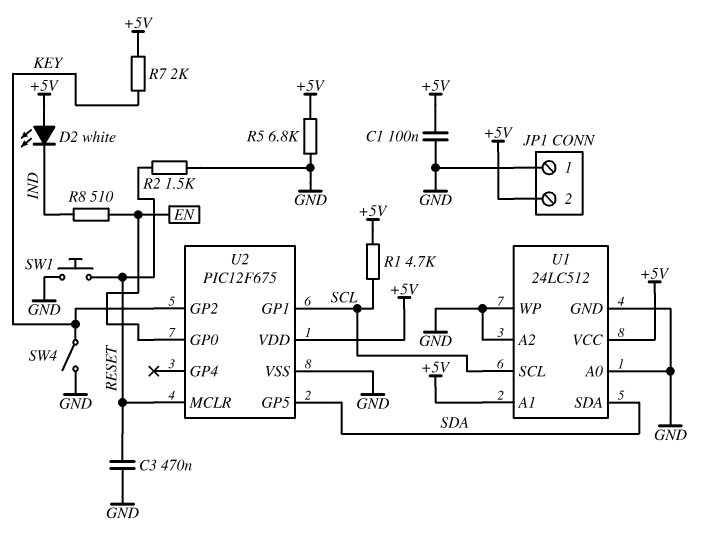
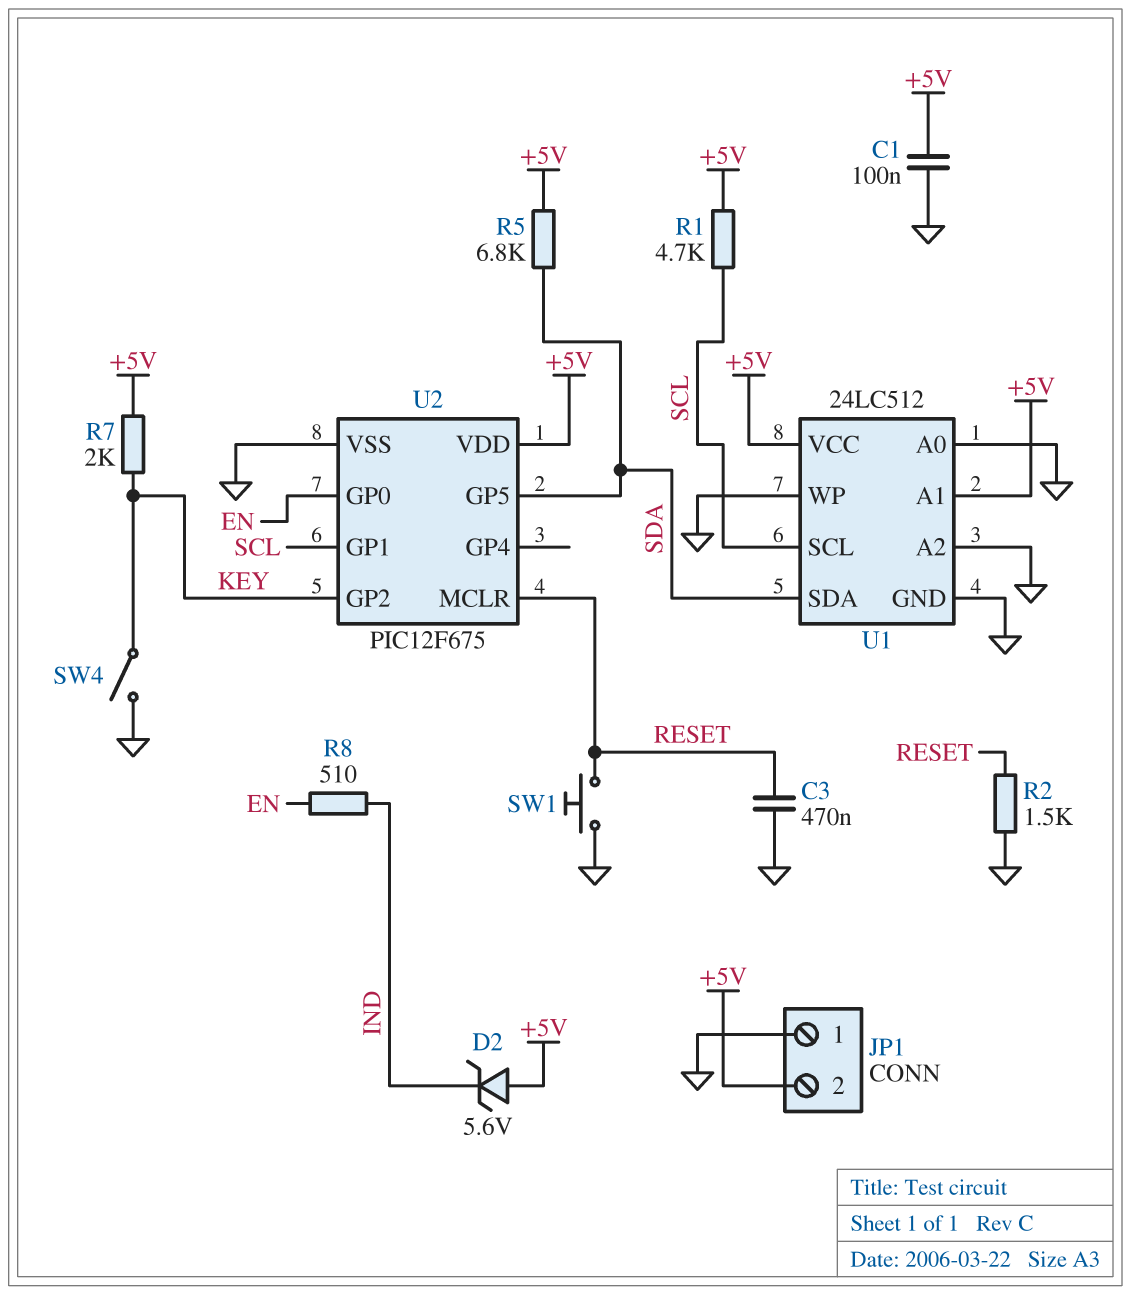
D2: LED white (A +5V, K IND) -> zener 5.6V (A +5V, K IND)
R5: 6.8k (+5V, GND) -> 6.8k (+5V, SDA)

